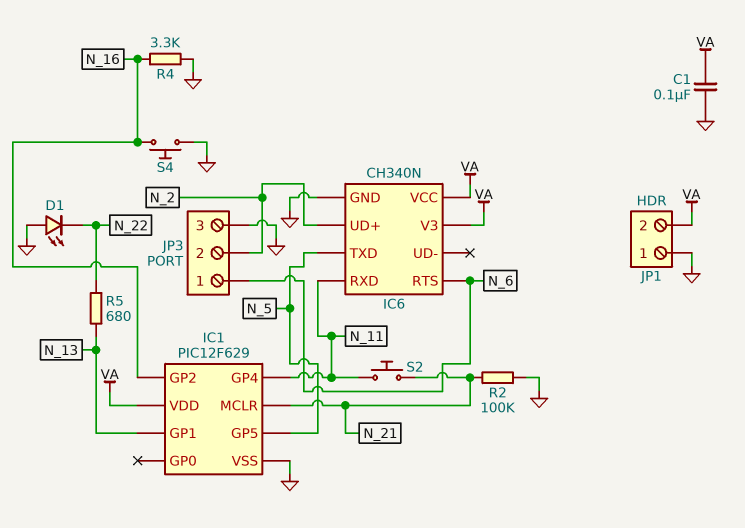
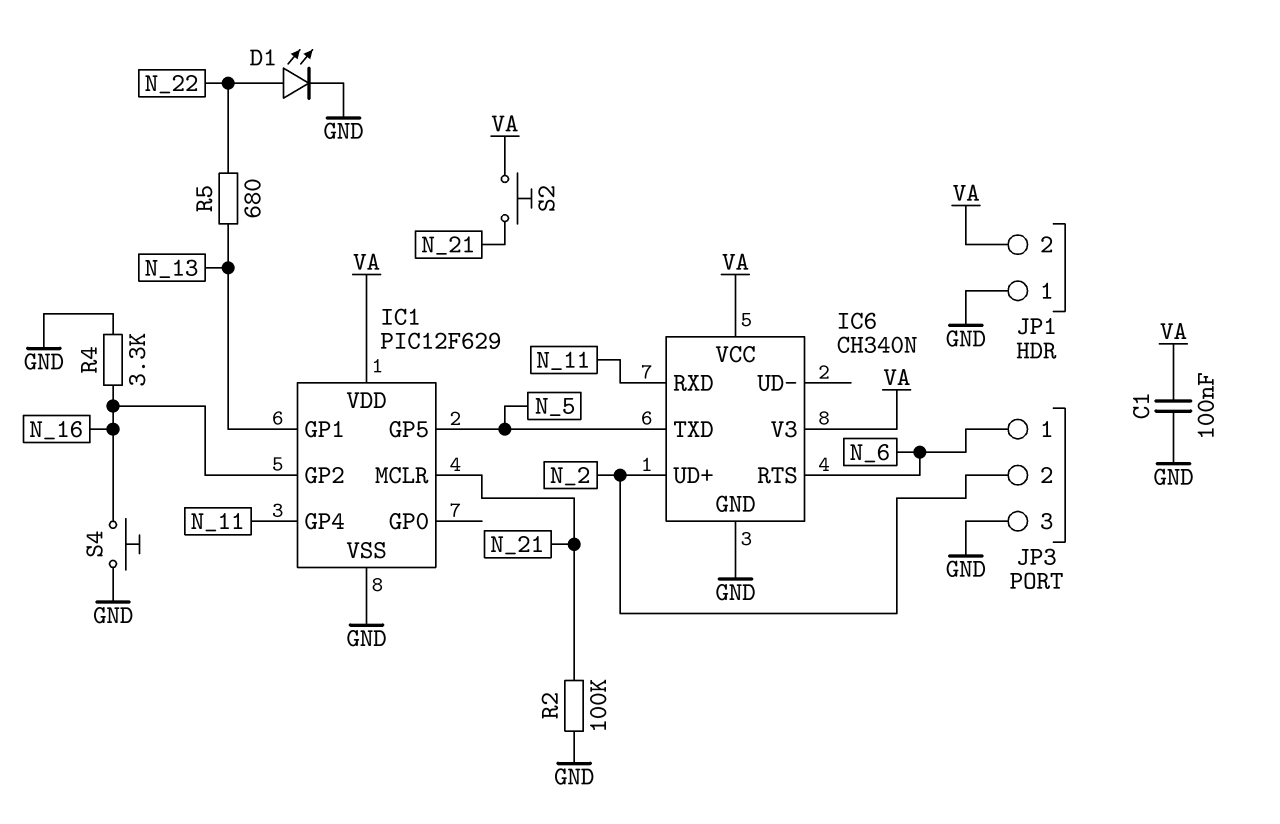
D1: LED (A GND, K N_22) -> LED (A N_22, K GND)
S2: button (N_11, N_21) -> button (N_21, VA)

